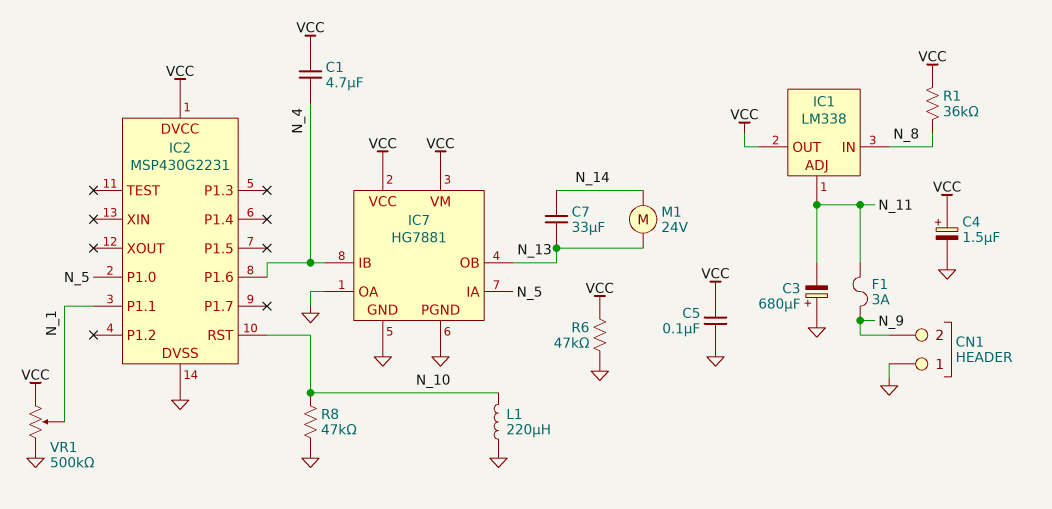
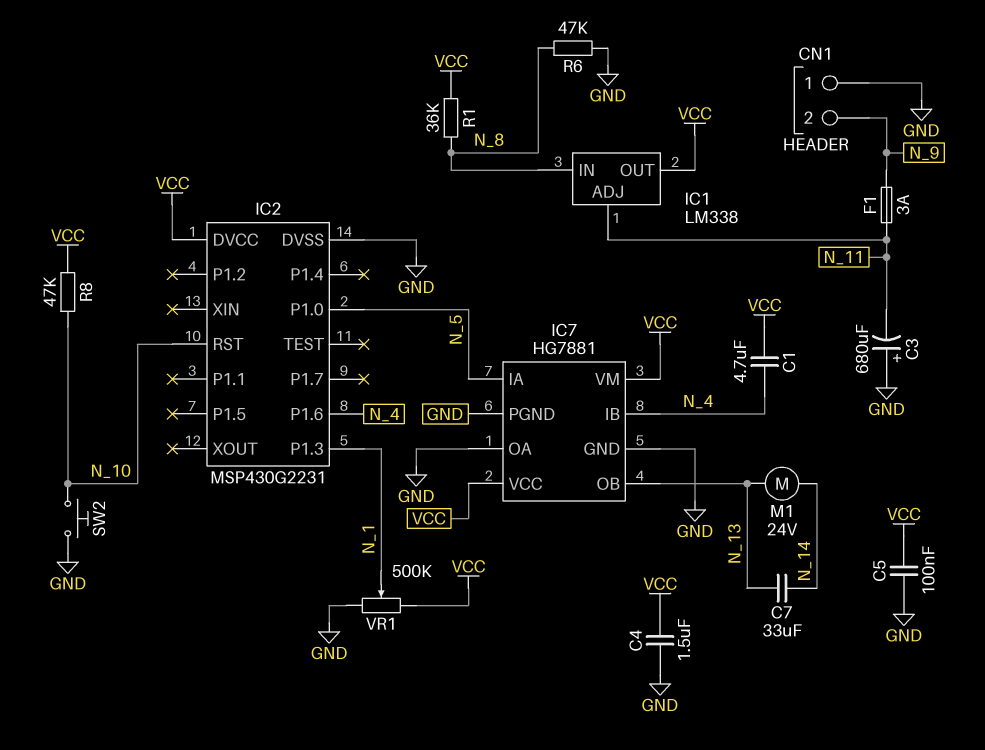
C4: 1.5uF (plus VCC, minus GND) -> 1.5uF (GND, VCC)
IC2 pin P1.1: N_1 -> none
IC2 pin P1.3: none -> N_1
L1: 220uH (GND, N_10) -> none
R6: 47k (GND, VCC) -> 47k (GND, N_8)
R8: 47k (GND, N_10) -> 47k (N_10, VCC)
SW2: none -> button (GND, N_10)

